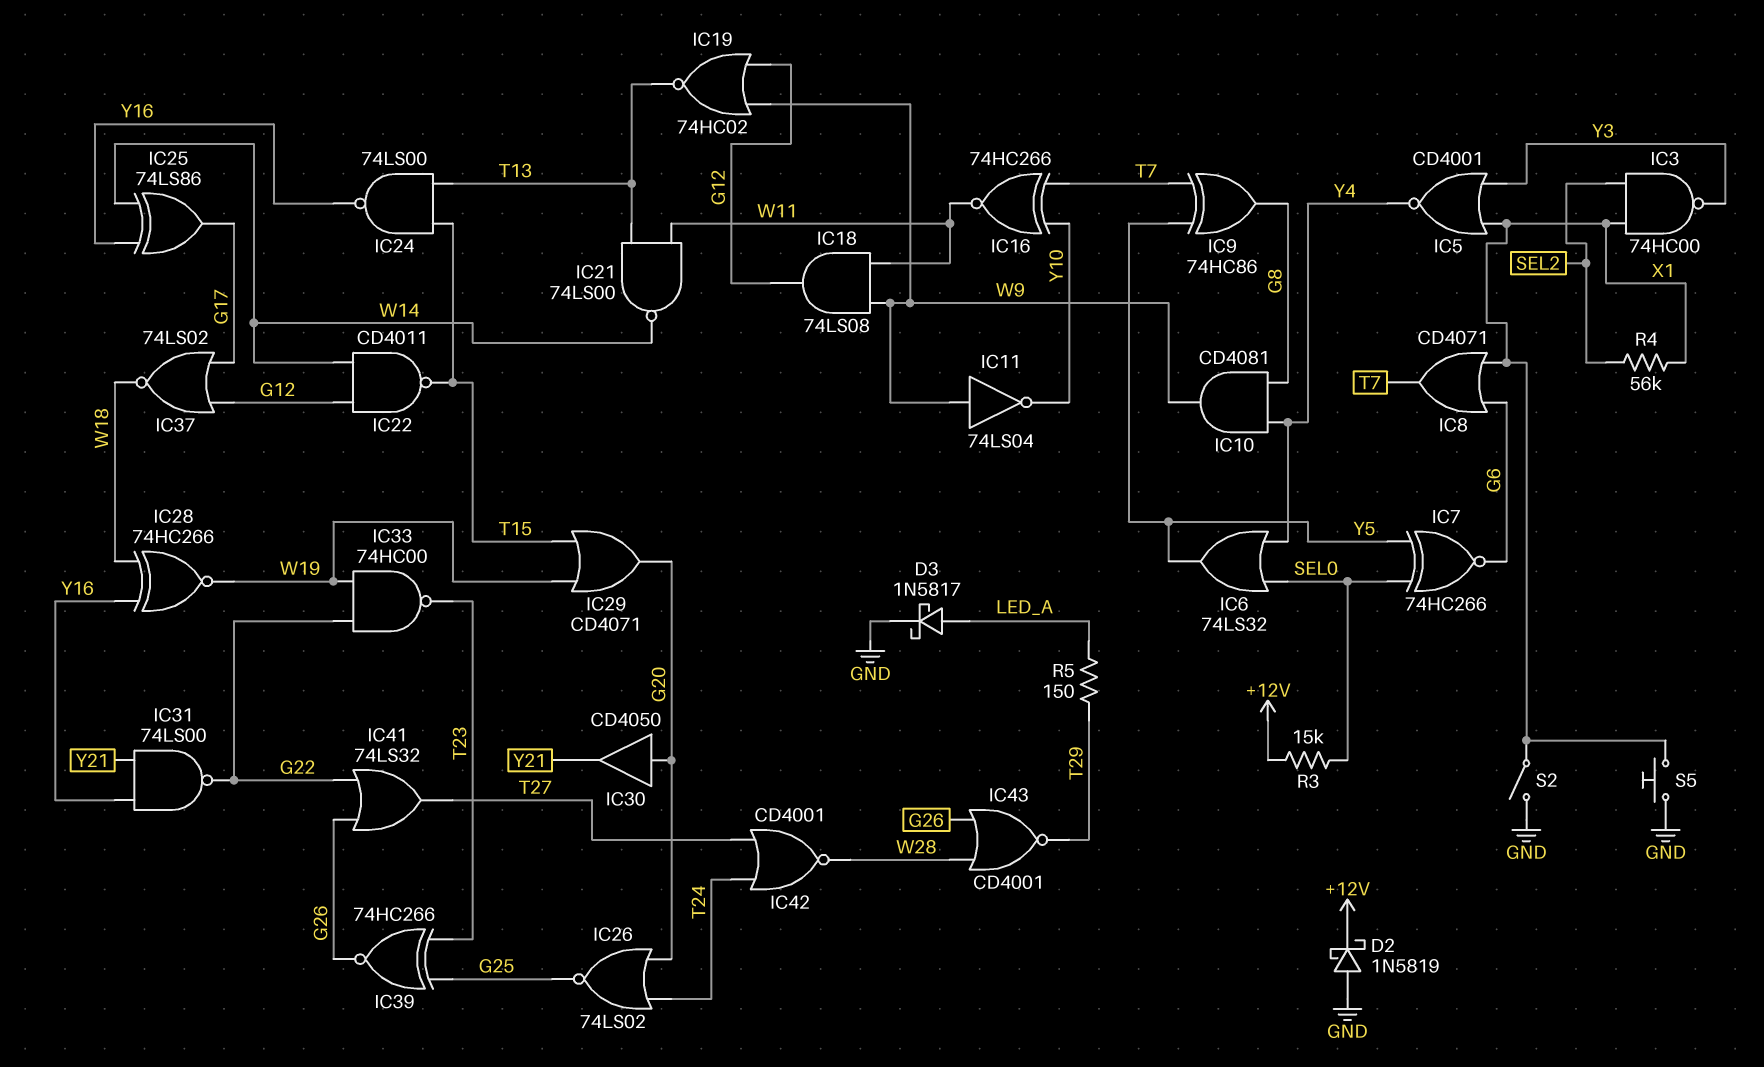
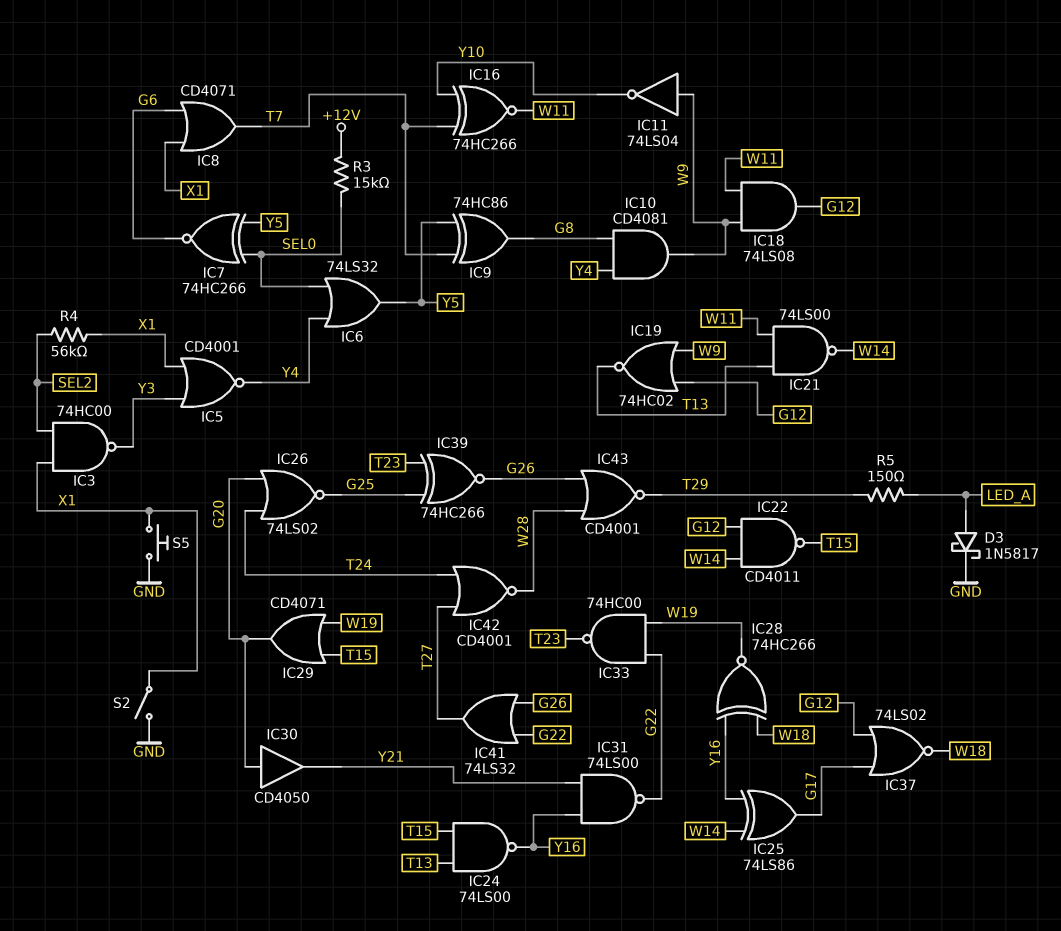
D2: schottky 1N5819 (A GND, K +12V) -> none

